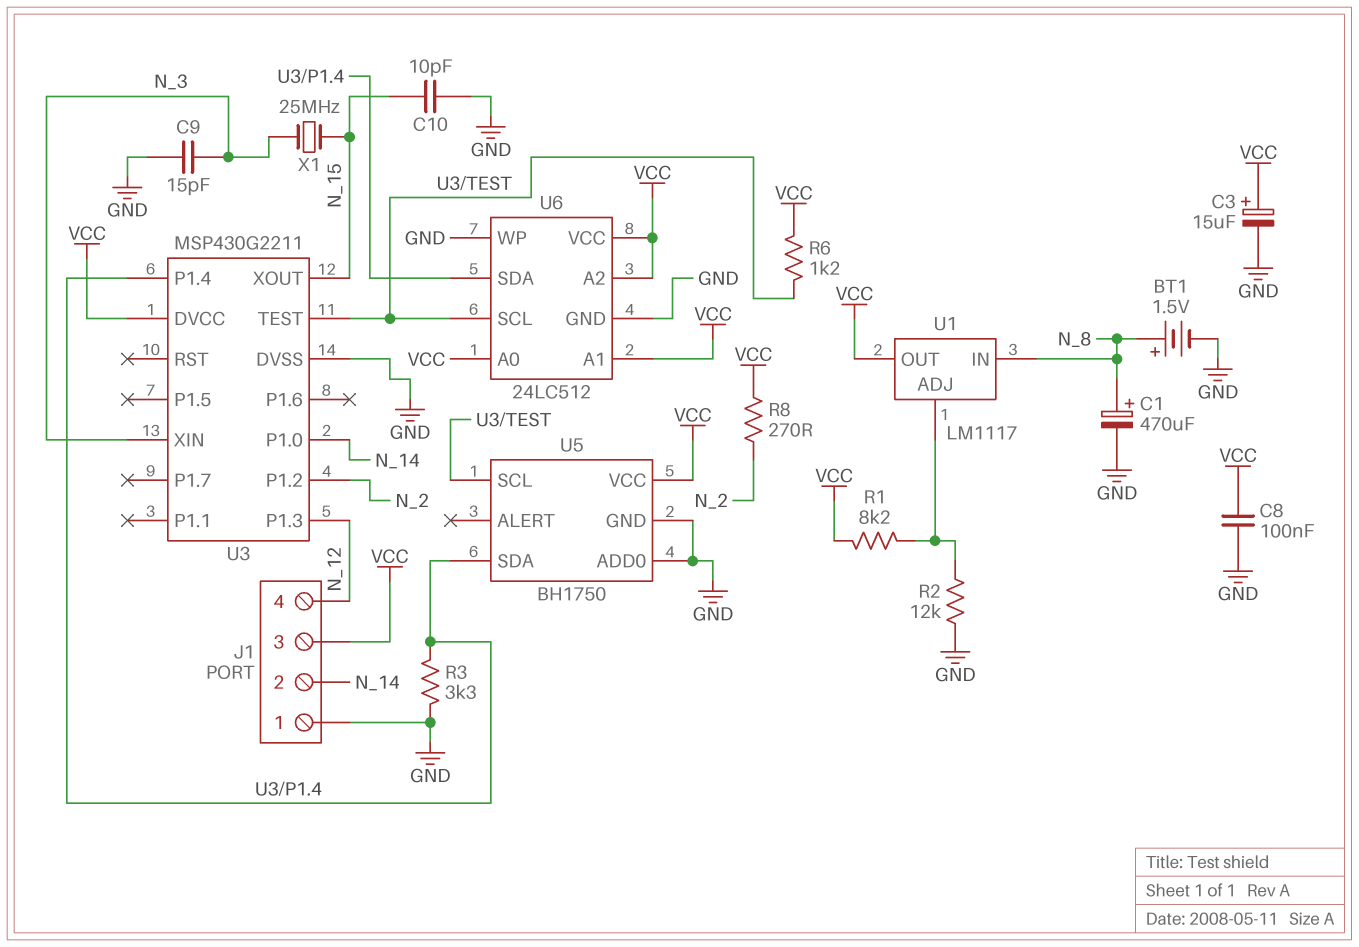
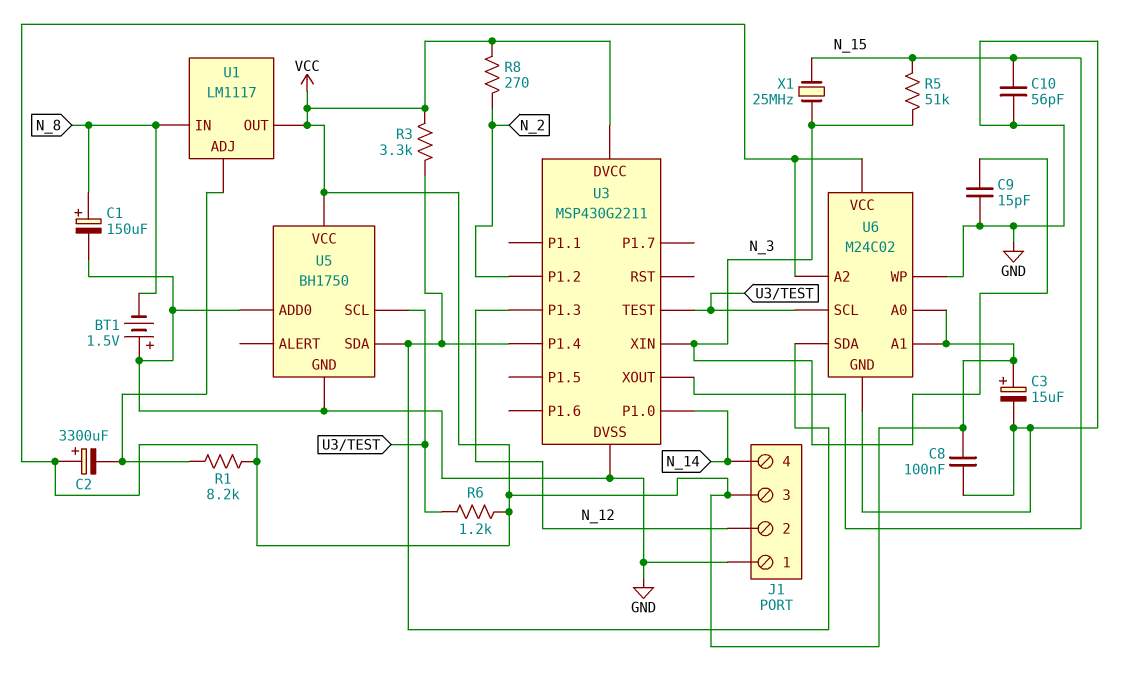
BT1: 1.5V (plus N_8, minus GND) -> 1.5V (plus GND, minus N_8)
C1: 470uF (plus N_8, minus GND) -> 150uF (plus N_8, minus GND)
C2: none -> 3300uF (plus VCC, minus U1/ADJ)
C10: 10pF (GND, N_15) -> 56pF (GND, N_15)
J1 pin 2: N_14 -> N_12
J1 pin 4: N_12 -> N_14
R2: 12k (GND, U1/ADJ) -> none
R3: 3.3k (GND, U3/P1.4) -> 3.3k (U3/P1.4, VCC)
R5: none -> 51k (N_3, N_15)
U6: 24LC512 -> M24C02

